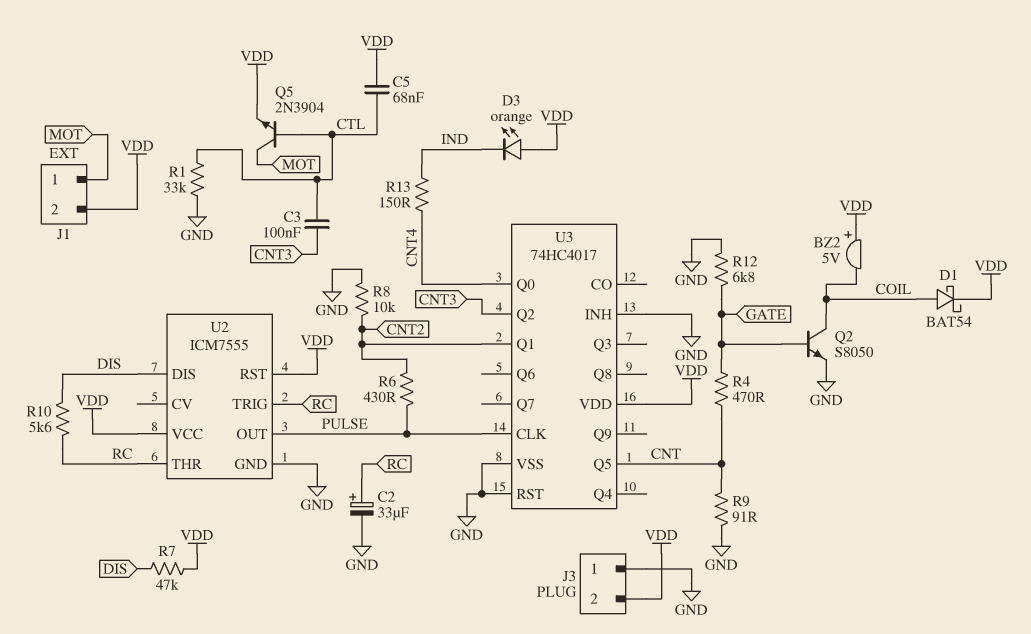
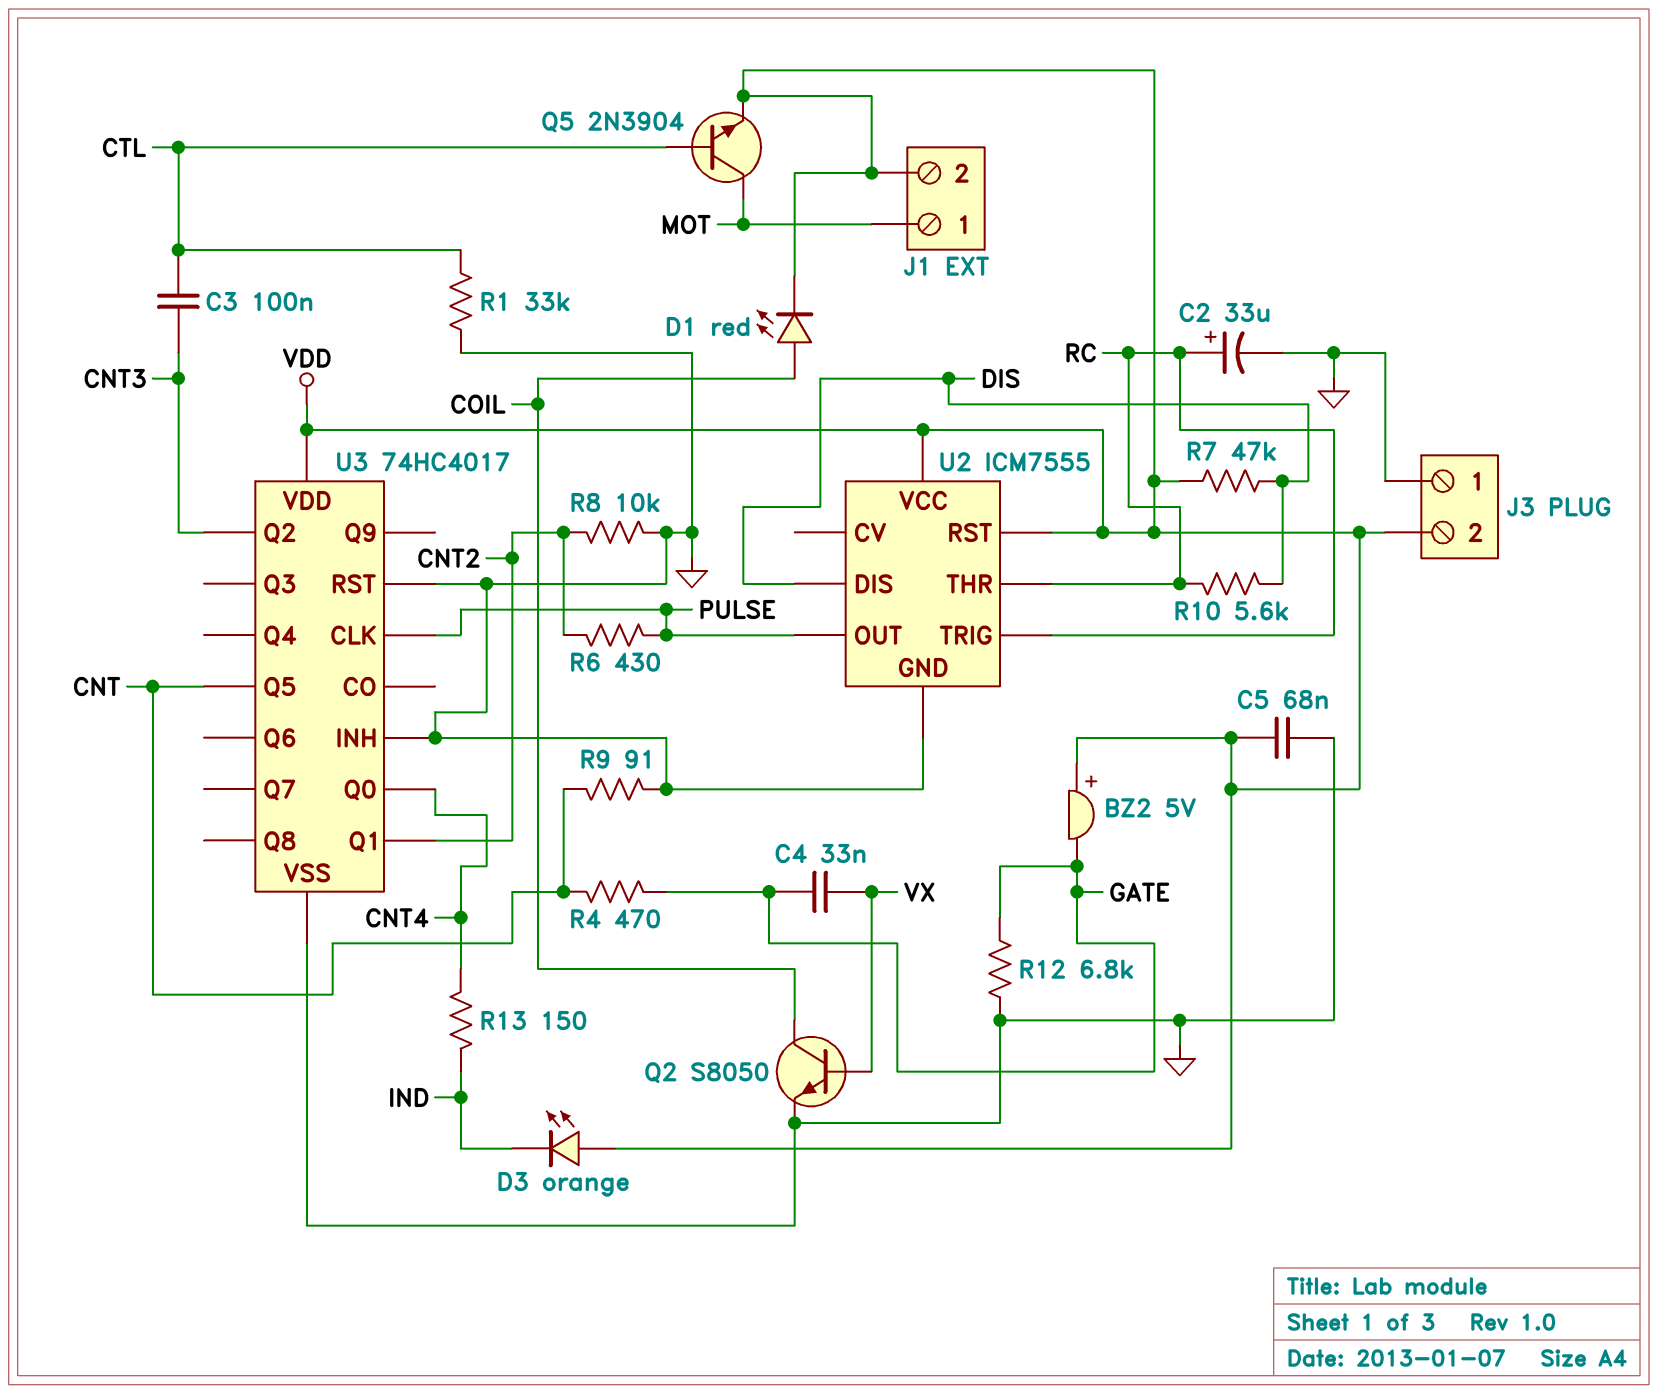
BZ2: buzzer 5V (plus VDD, minus COIL) -> buzzer 5V (plus VDD, minus GATE)
C4: none -> 33nF (GATE, VX)
C5: 68nF (CTL, VDD) -> 68nF (GND, VDD)
D1: schottky BAT54 (A COIL, K VDD) -> LED red (A COIL, K VDD)
Q2: NPN S8050 (B GATE, C COIL, E GND) -> NPN S8050 (B VX, C COIL, E GND)

